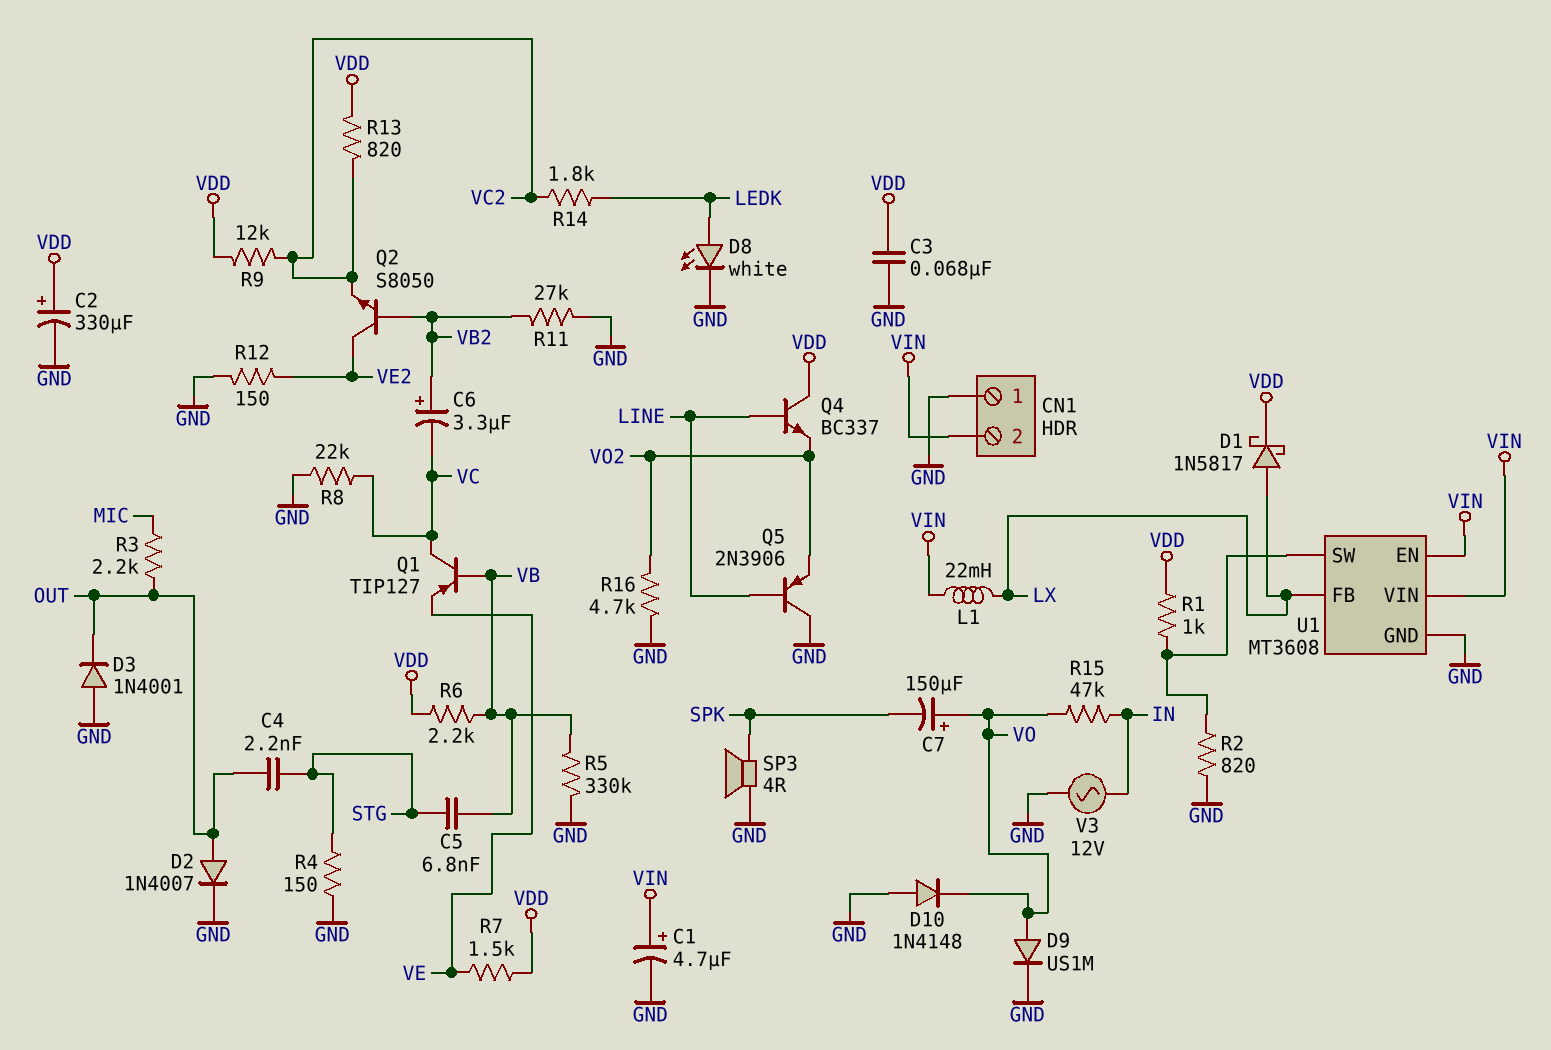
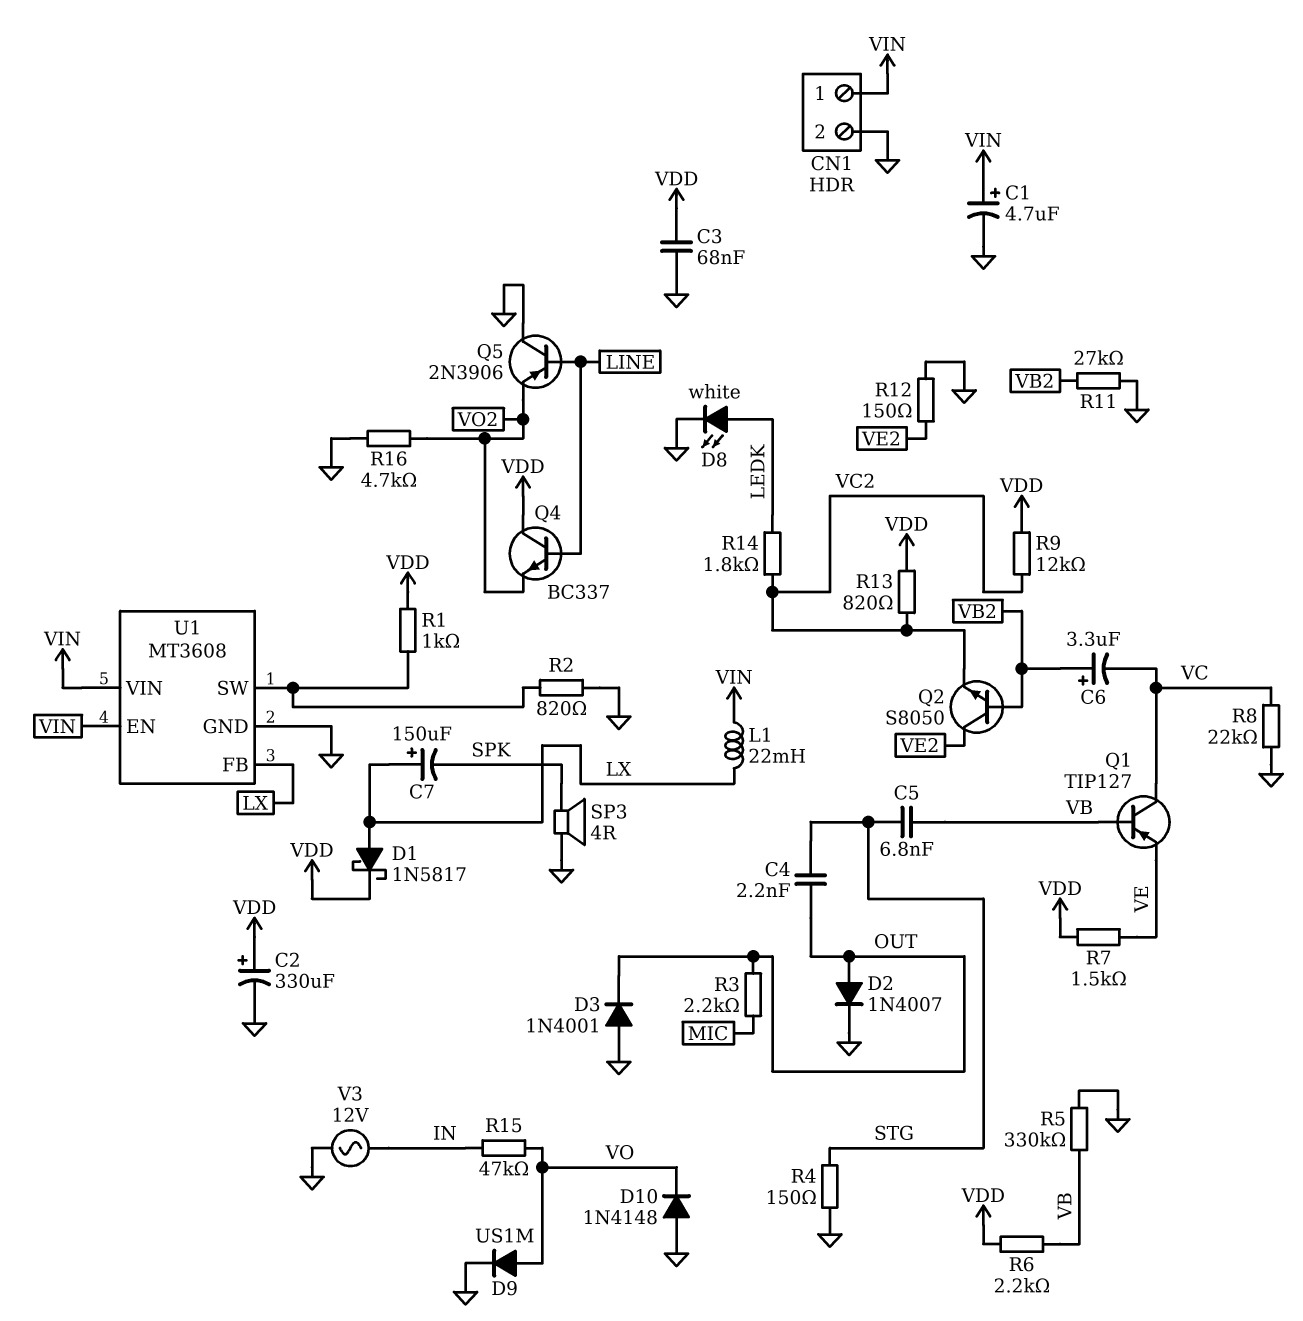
C7: 150uF (plus VO, minus SPK) -> 150uF (plus LX, minus SPK)
CN1 pin 1: GND -> VIN
CN1 pin 2: VIN -> GND

